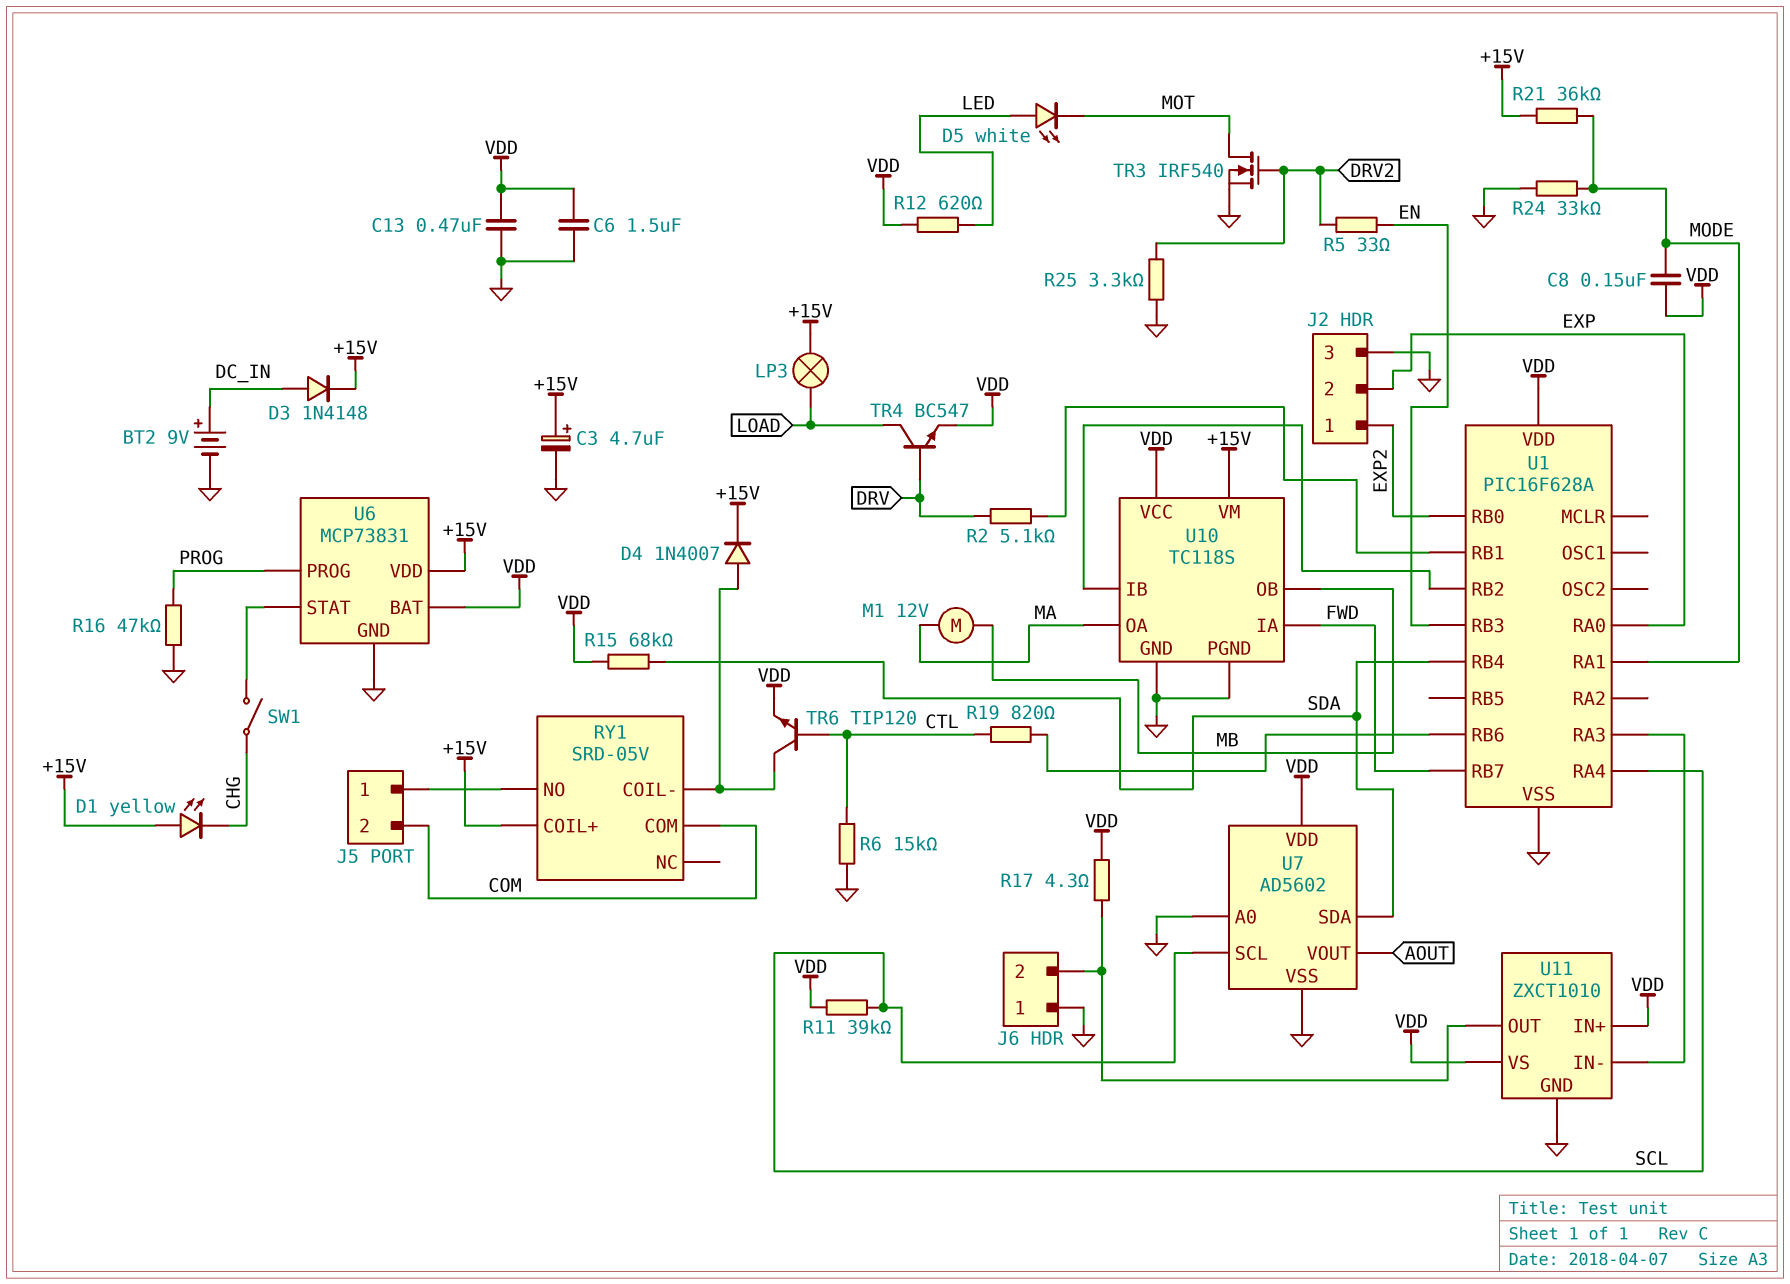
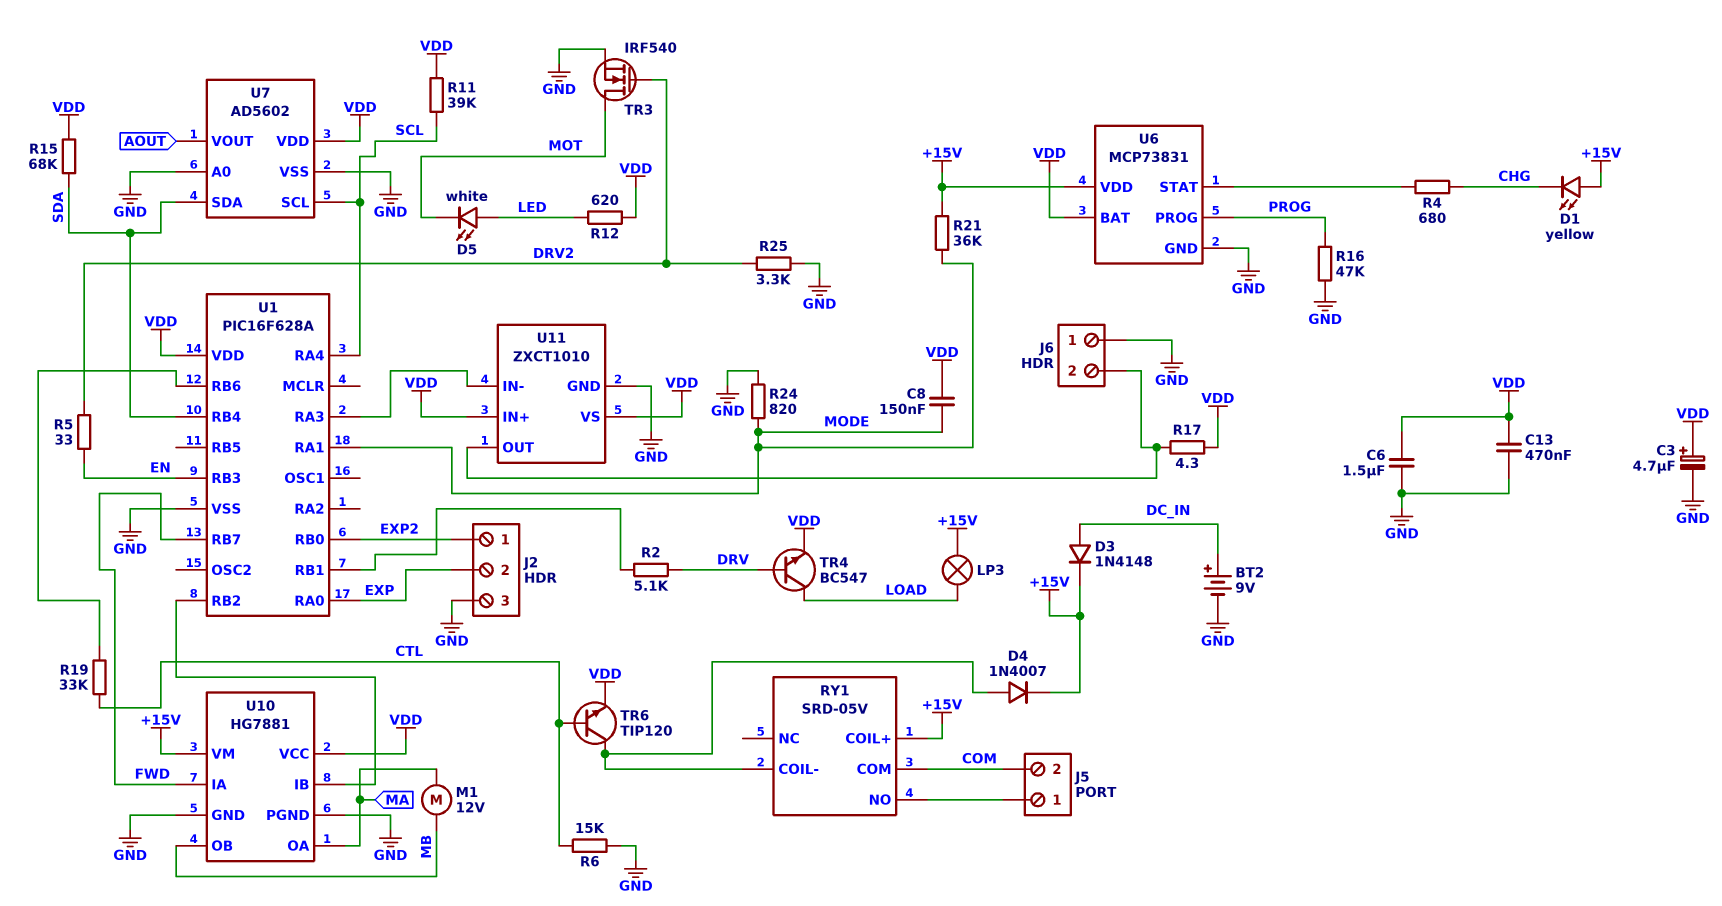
C3: 4.7uF (plus +15V, minus GND) -> 4.7uF (plus VDD, minus GND)
R4: none -> 680 (CHG, U6/STAT)
R19: 820 (CTL, U1/RB6) -> 33k (CTL, U1/RB6)
R24: 33k (GND, MODE) -> 820 (GND, MODE)
SW1: switch (CHG, U6/STAT) -> none
U10: TC118S -> HG7881

